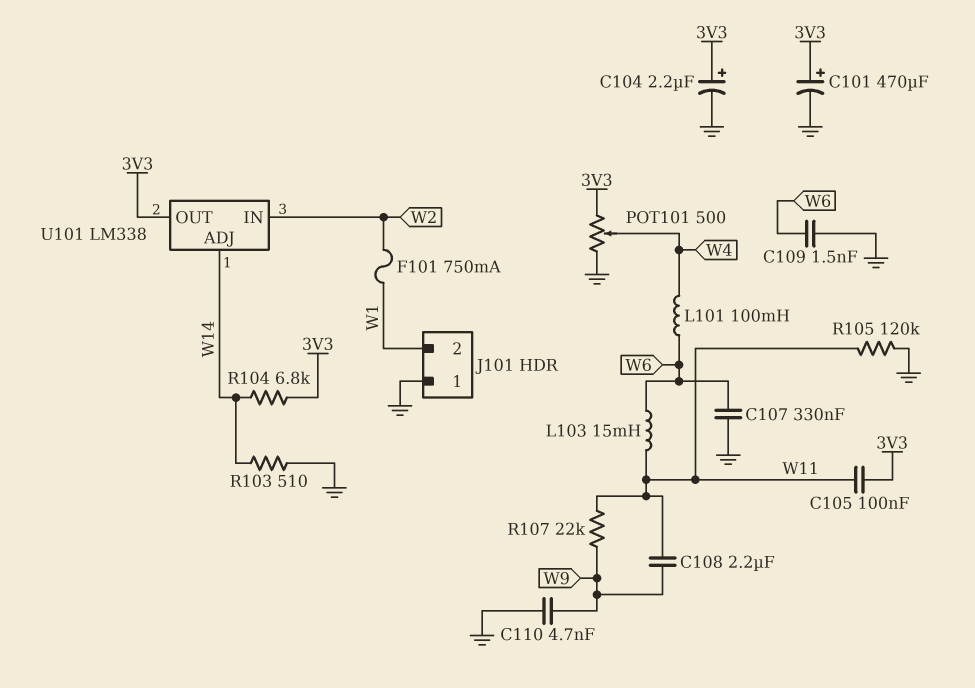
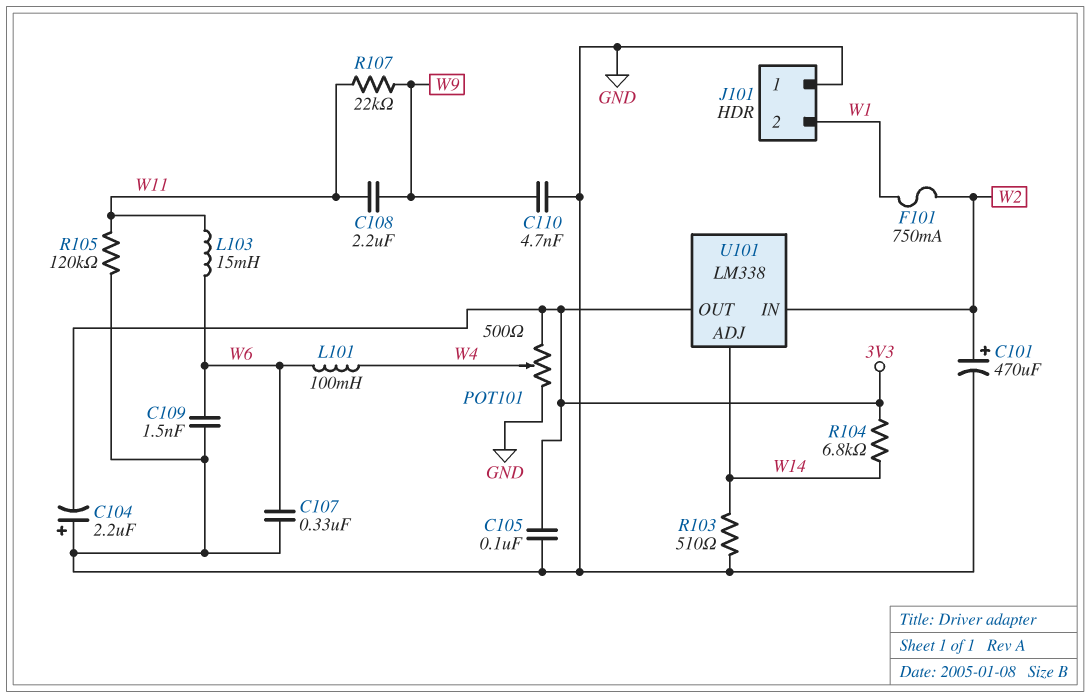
C101: 470uF (plus 3V3, minus GND) -> 470uF (plus W2, minus GND)
C104: 2.2uF (plus 3V3, minus GND) -> 2.2uF (plus GND, minus 3V3)
C105: 100nF (3V3, W11) -> 100nF (3V3, GND)

